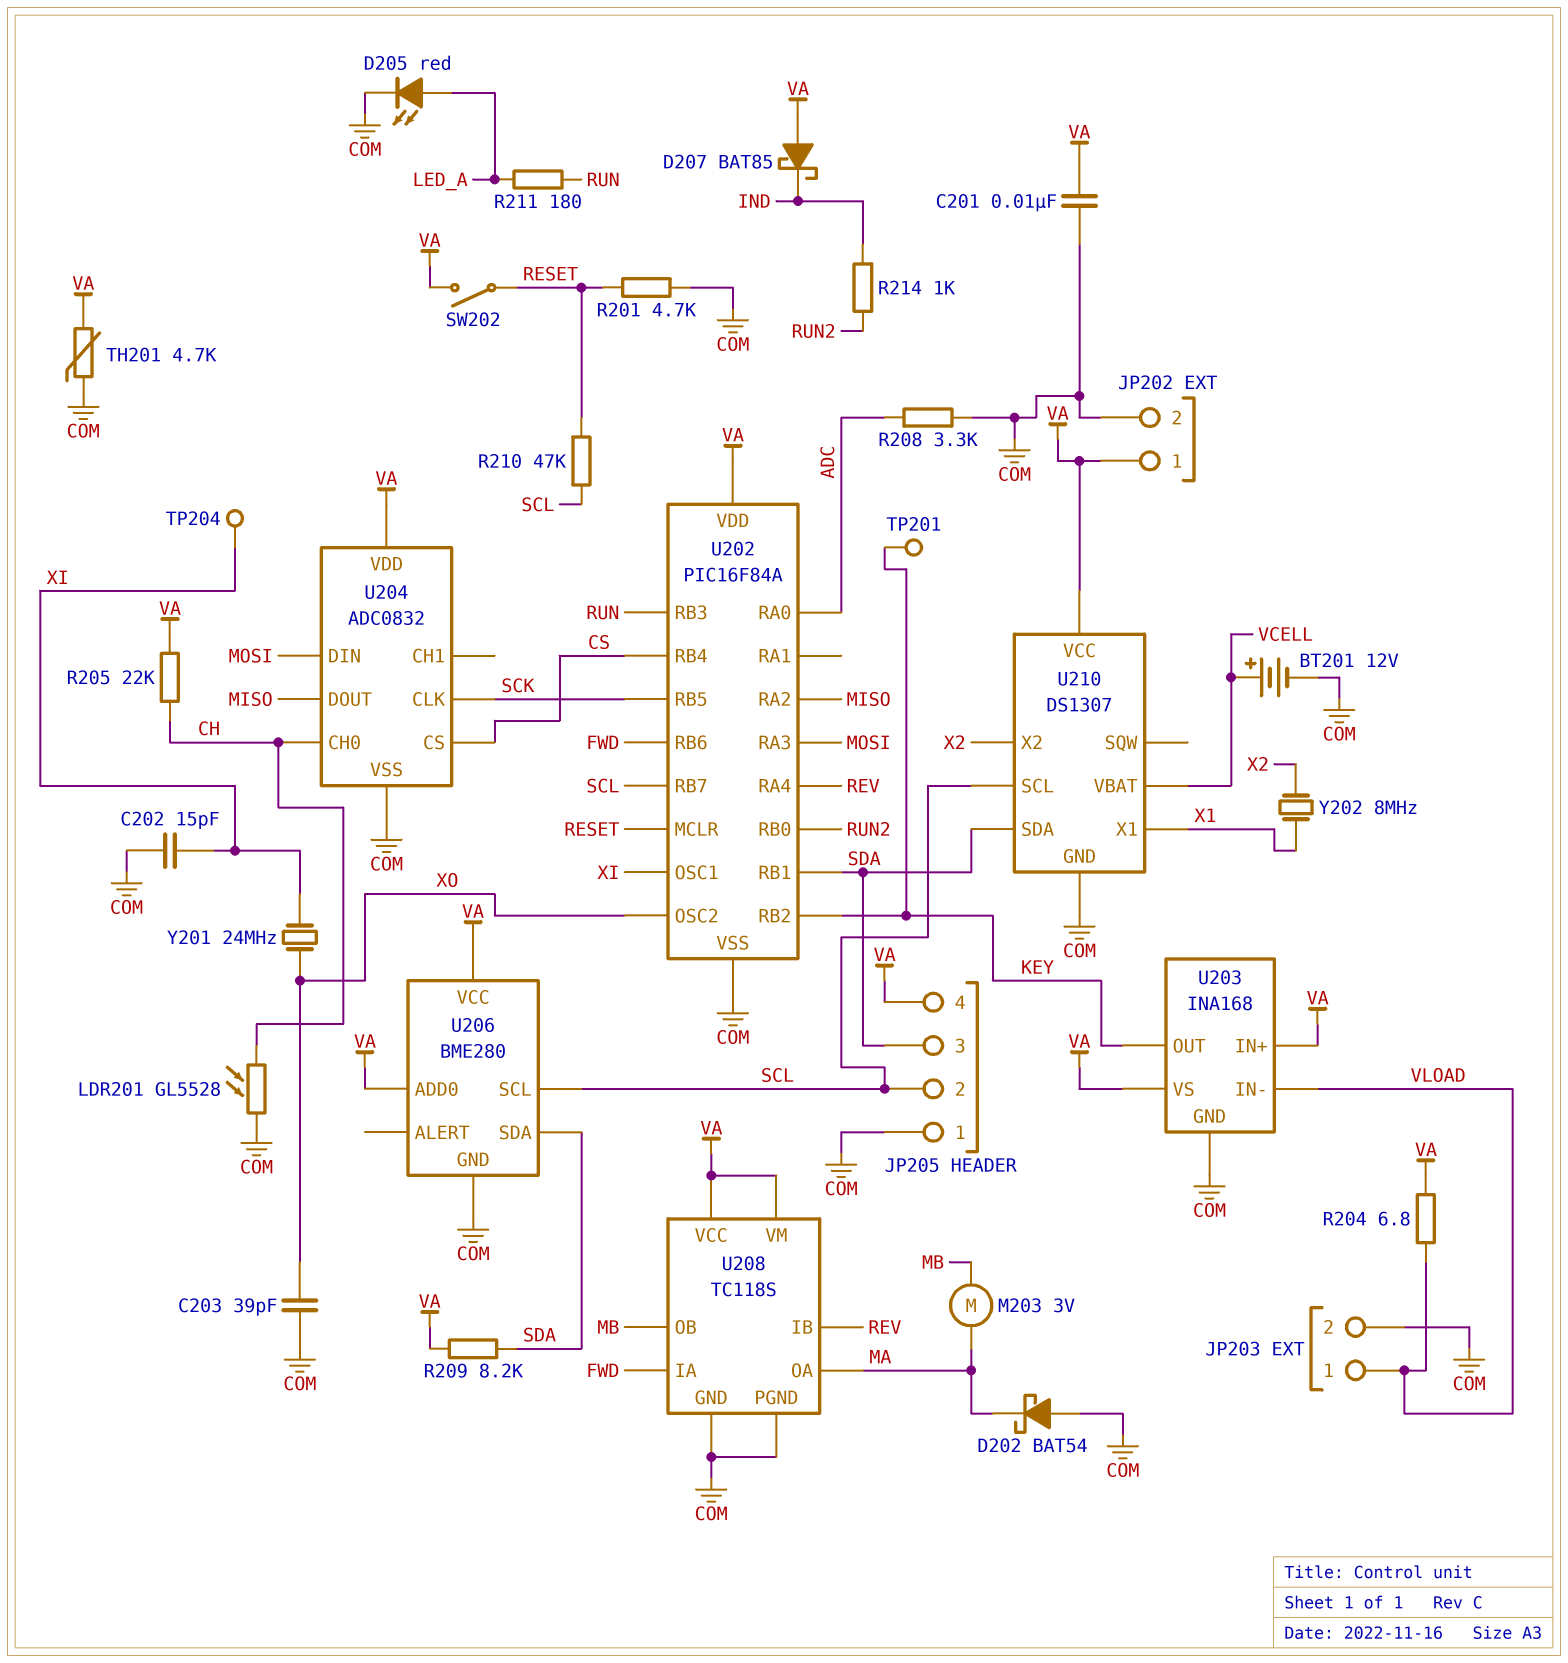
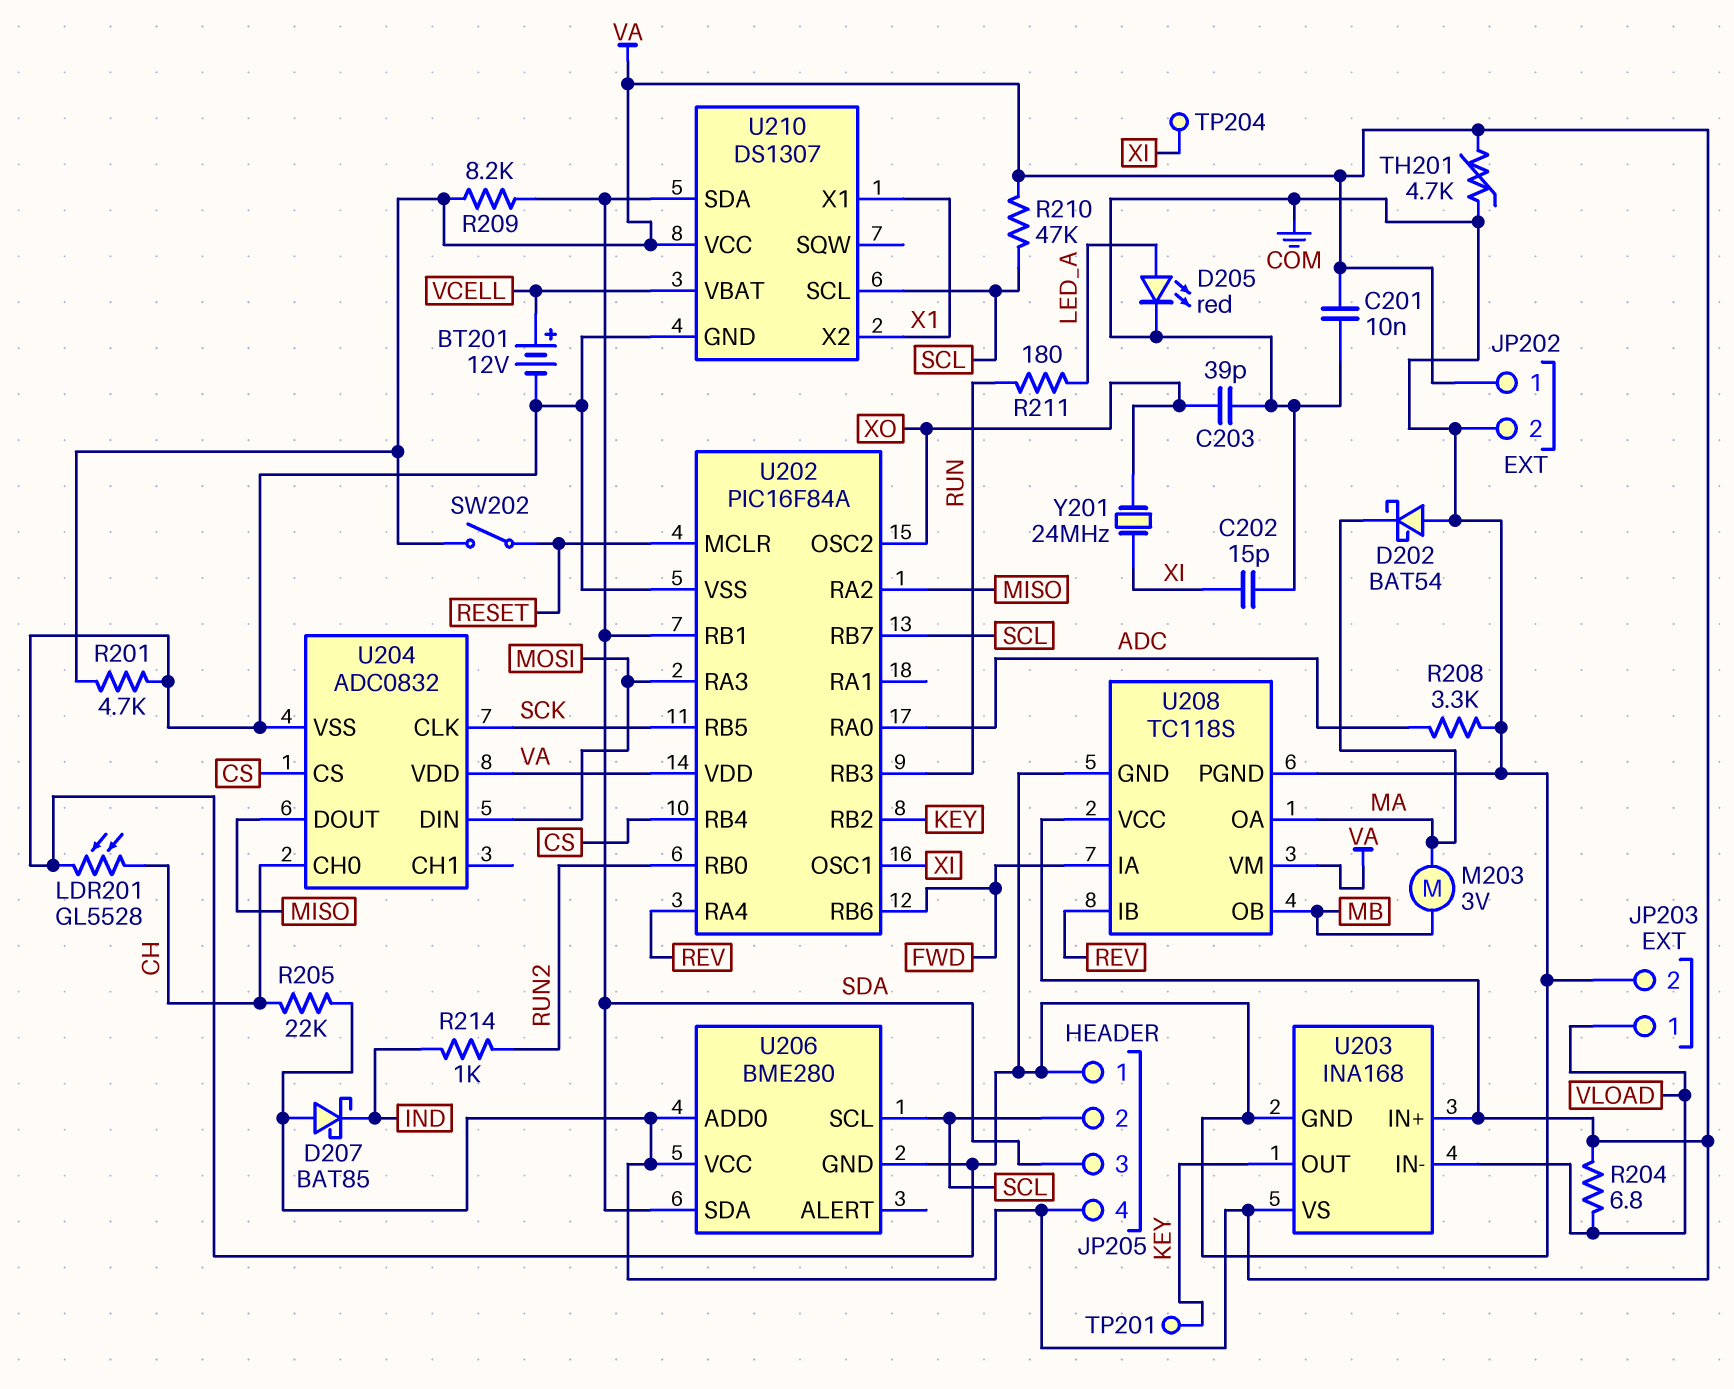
R201: 4.7k (COM, RESET) -> 4.7k (COM, VA)
R210: 47k (RESET, SCL) -> 47k (SCL, VA)
U210 pin X2: X2 -> X1
Y202: 8MHz (X1, X2) -> none

